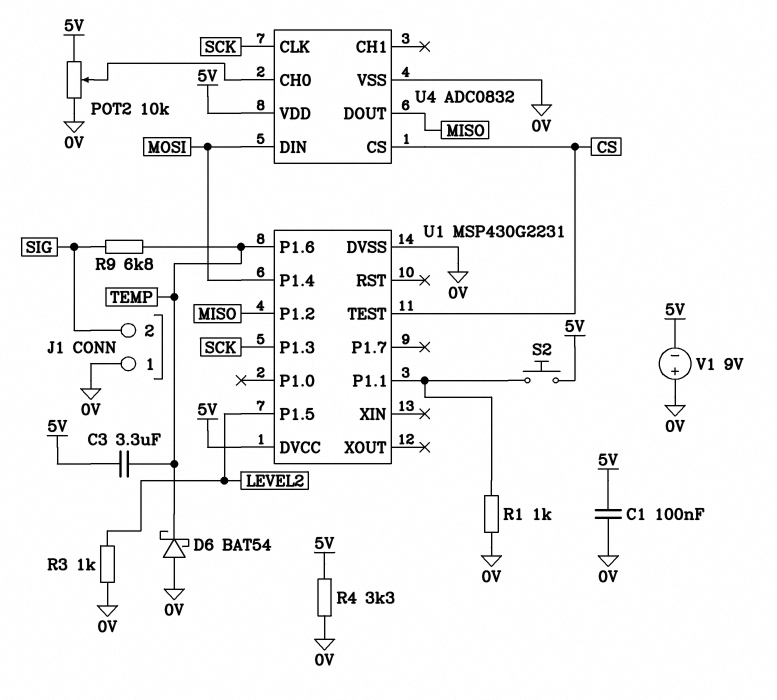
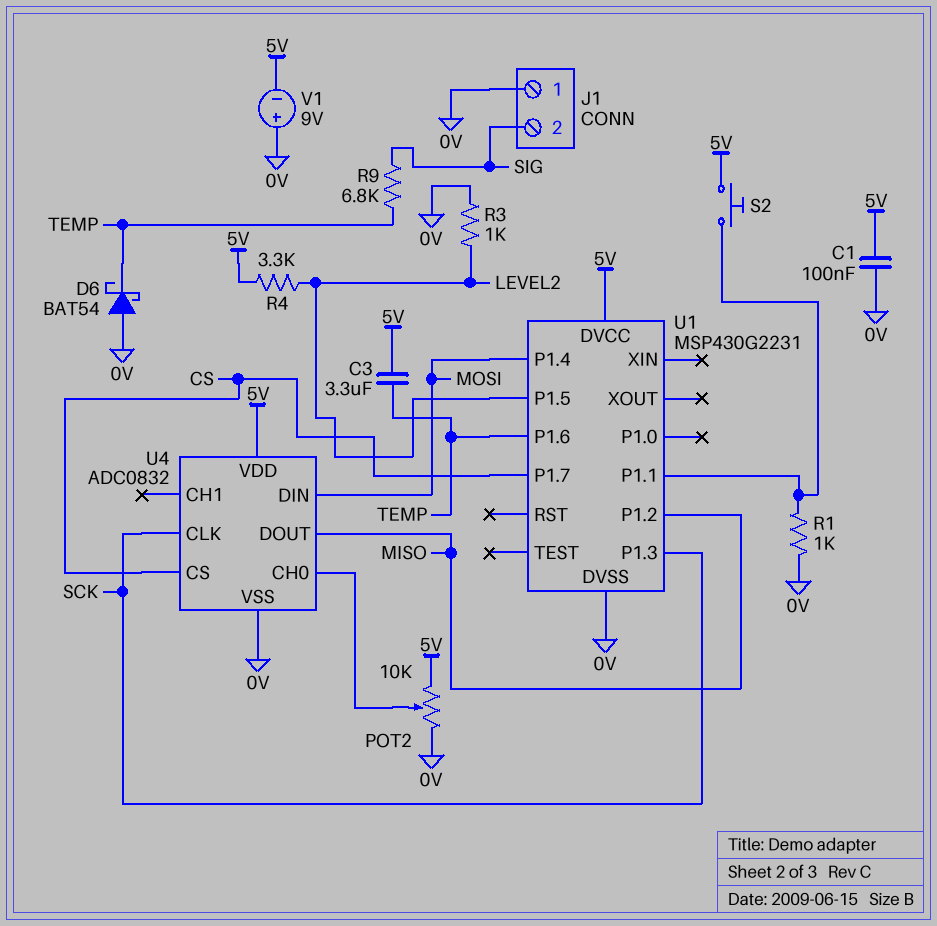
R4: 3.3k (0V, 5V) -> 3.3k (5V, LEVEL2)
U1 pin P1.7: none -> CS
U1 pin TEST: CS -> none

